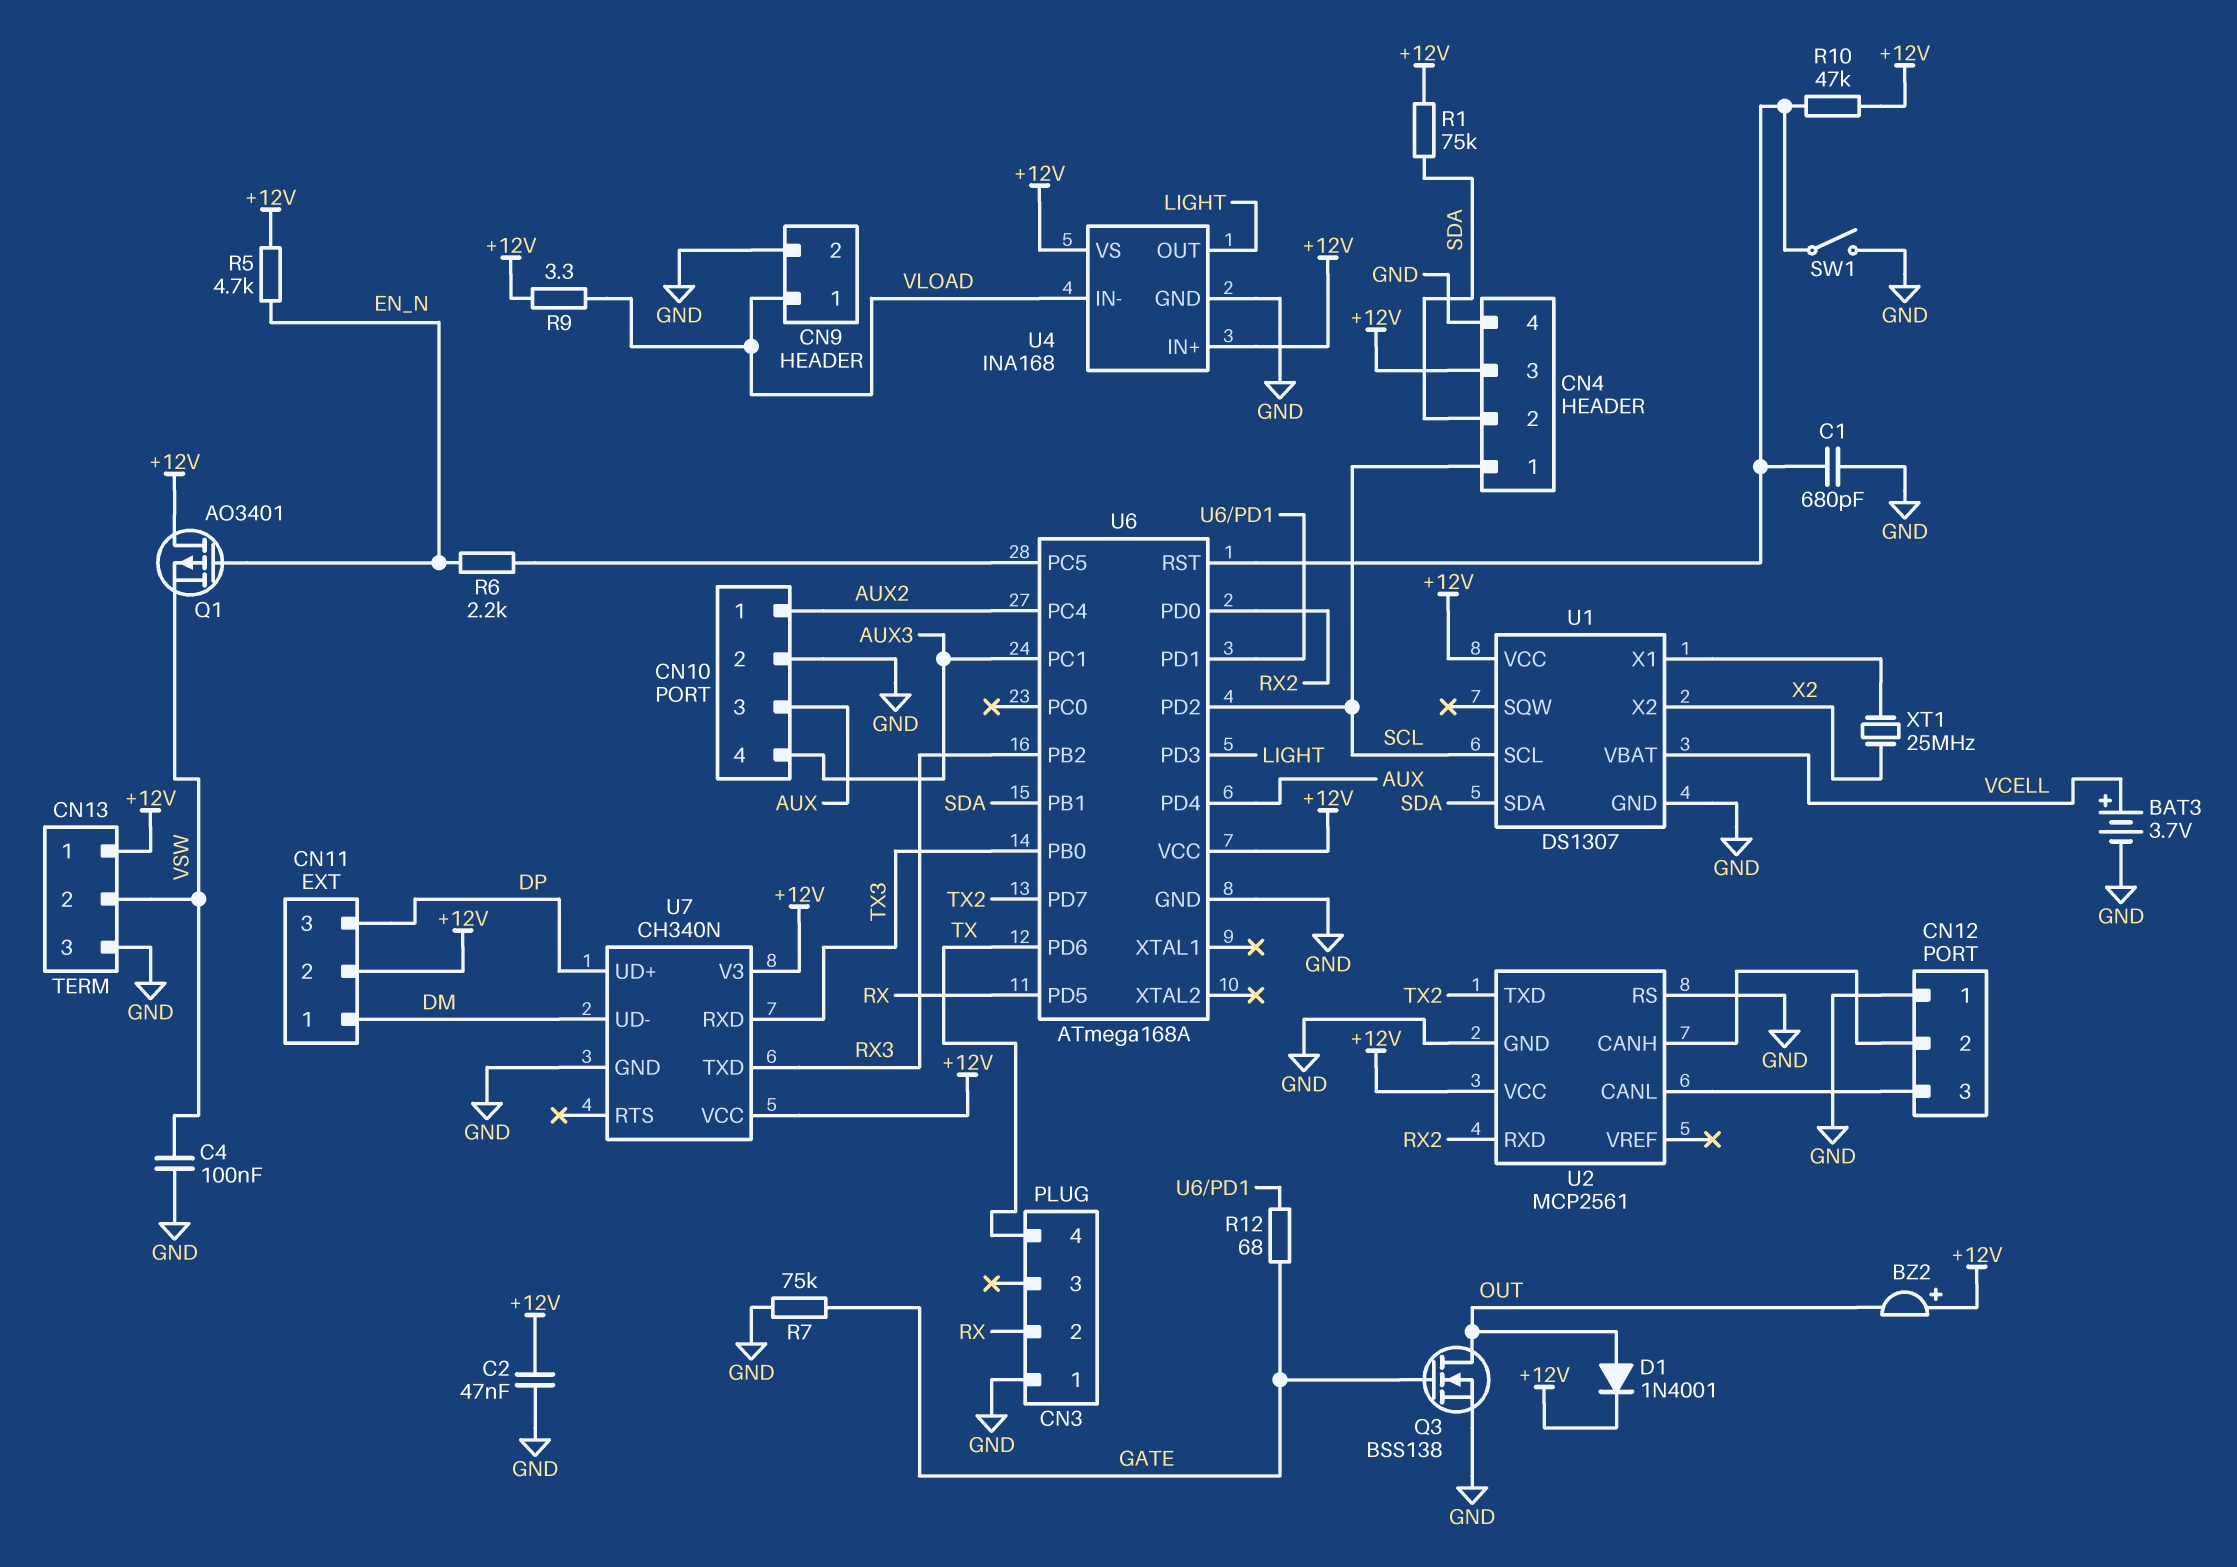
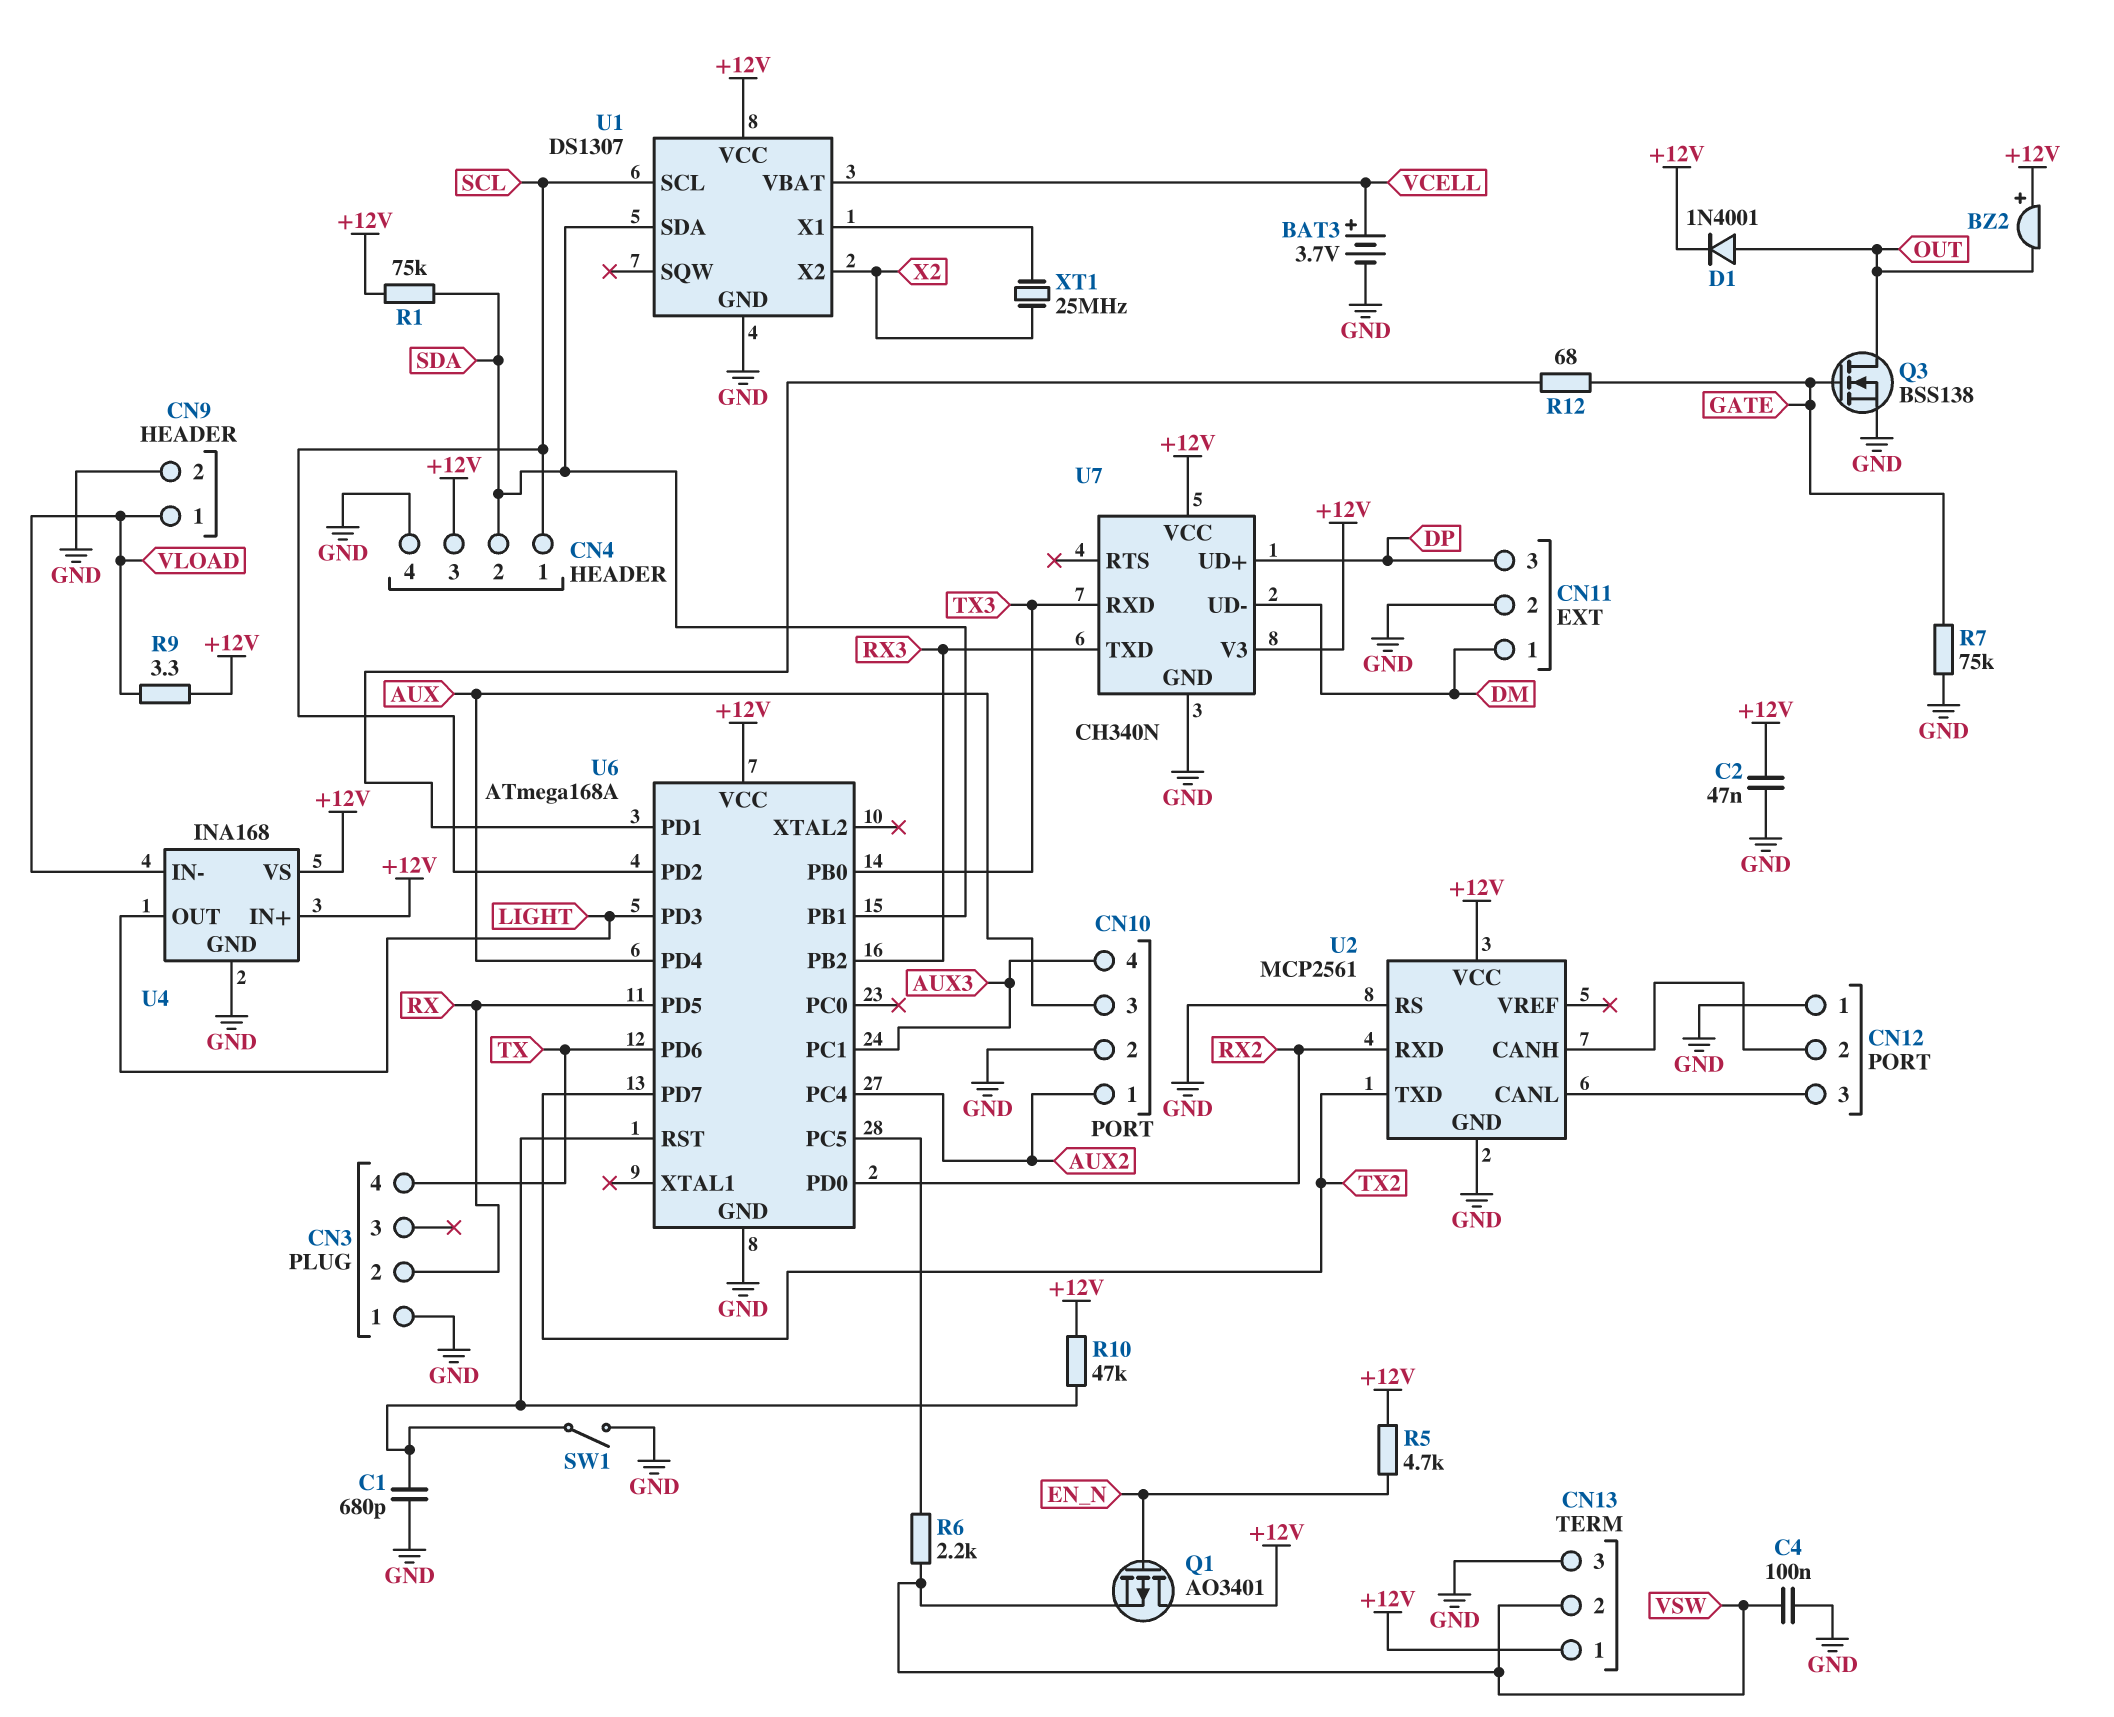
CN11 pin 2: +12V -> GND
R6: 2.2k (EN_N, U6/PC5) -> 2.2k (U6/PC5, VSW)

